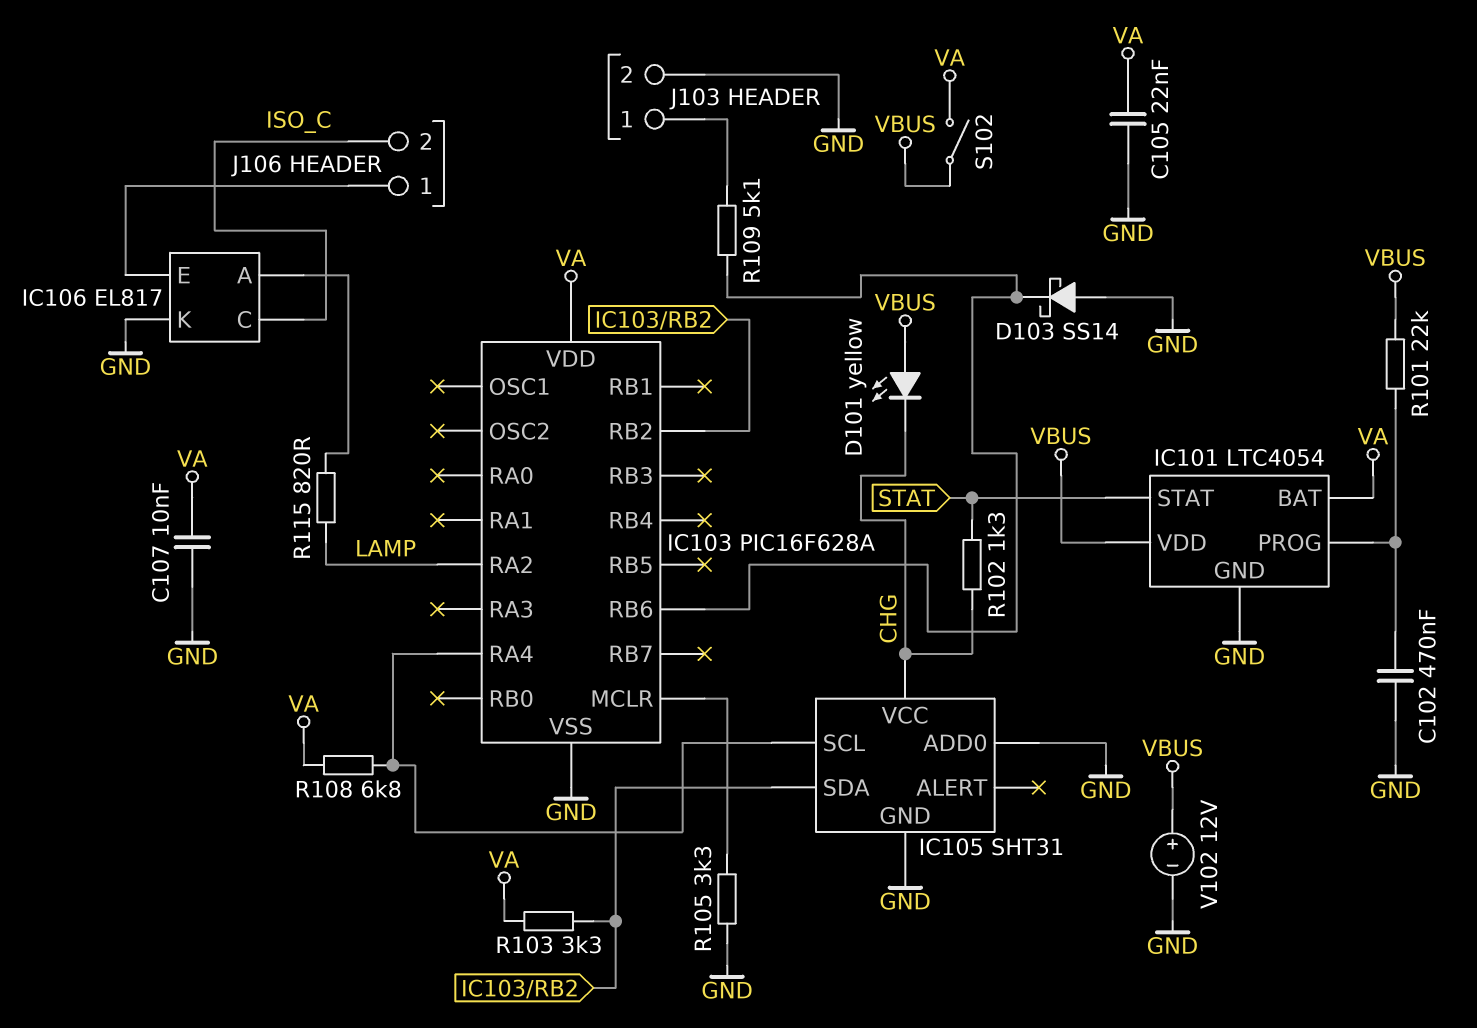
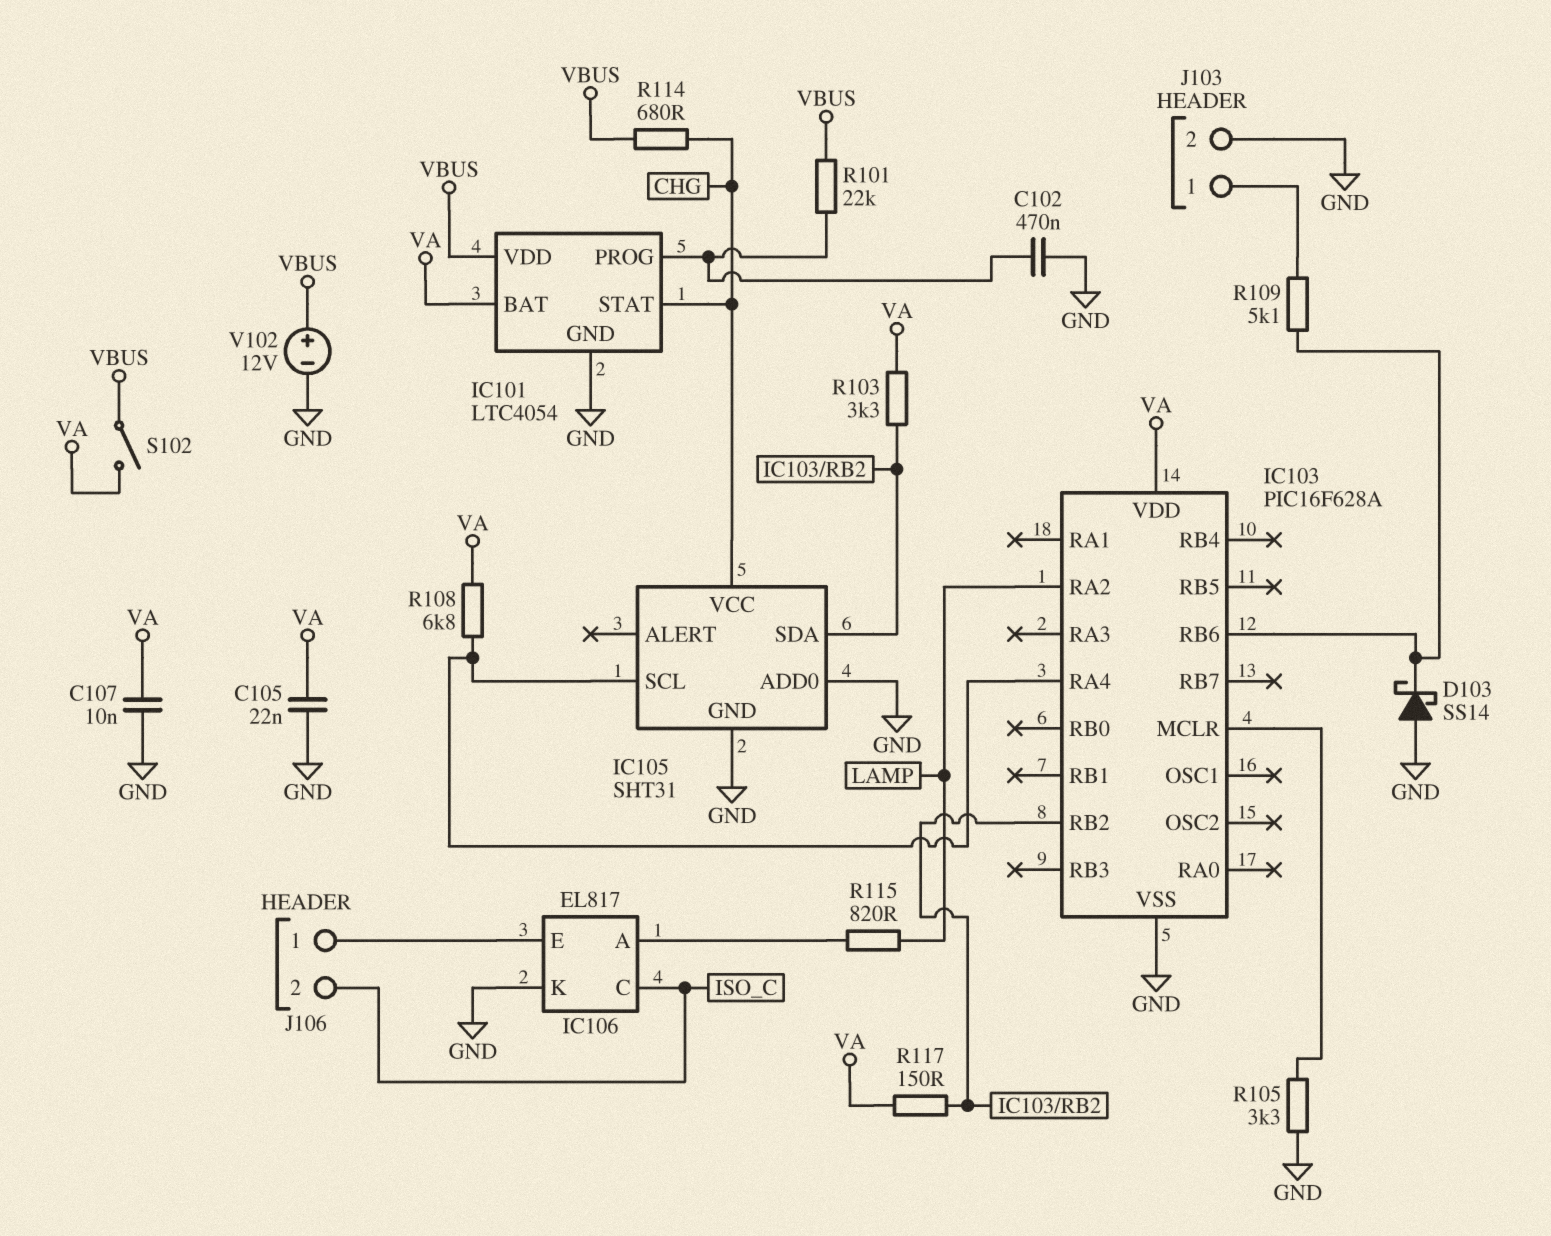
D101: LED yellow (A VBUS, K CHG) -> none
IC101 pin STAT: STAT -> CHG
R102: 1.3k (CHG, STAT) -> none
R114: none -> 680 (CHG, VBUS)
R117: none -> 150 (IC103/RB2, VA)

